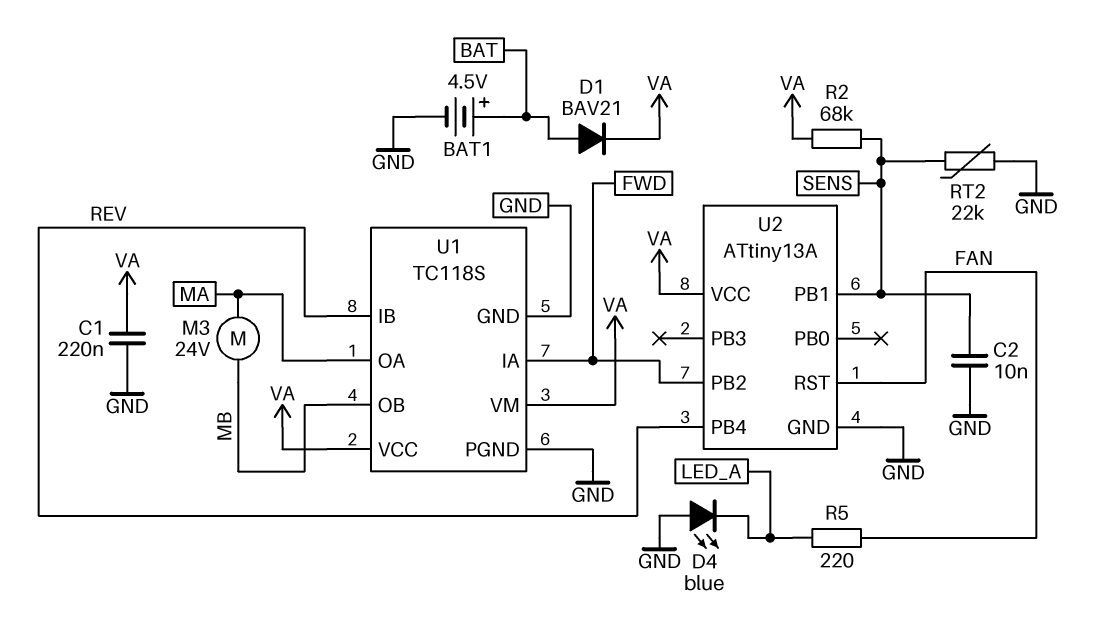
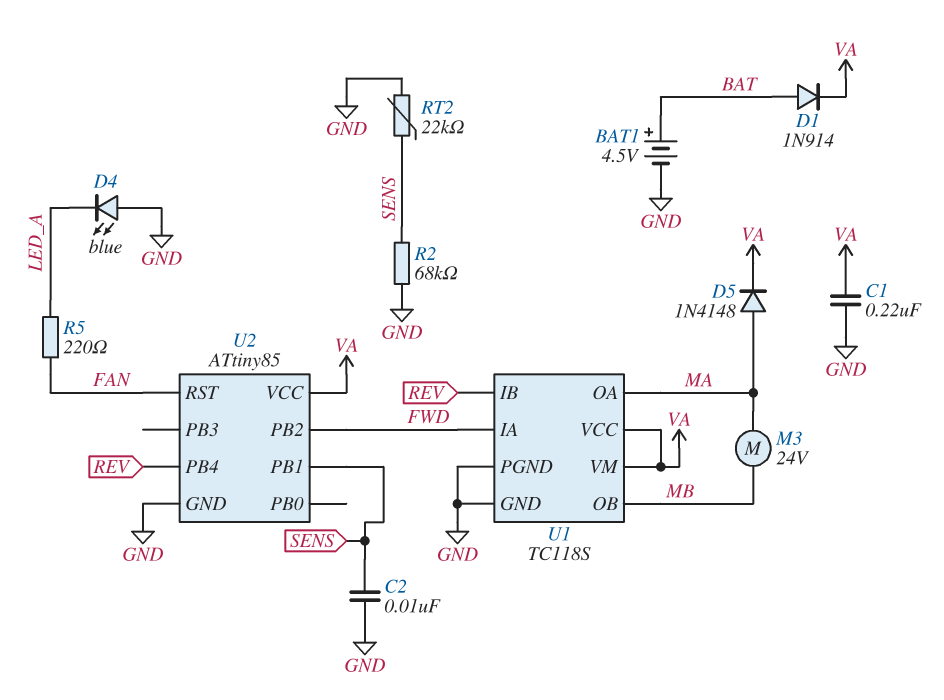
D1: diode BAV21 (A BAT, K VA) -> diode 1N914 (A BAT, K VA)
D5: none -> diode 1N4148 (A MA, K VA)
R2: 68k (SENS, VA) -> 68k (GND, SENS)
U2: ATtiny13A -> ATtiny85

